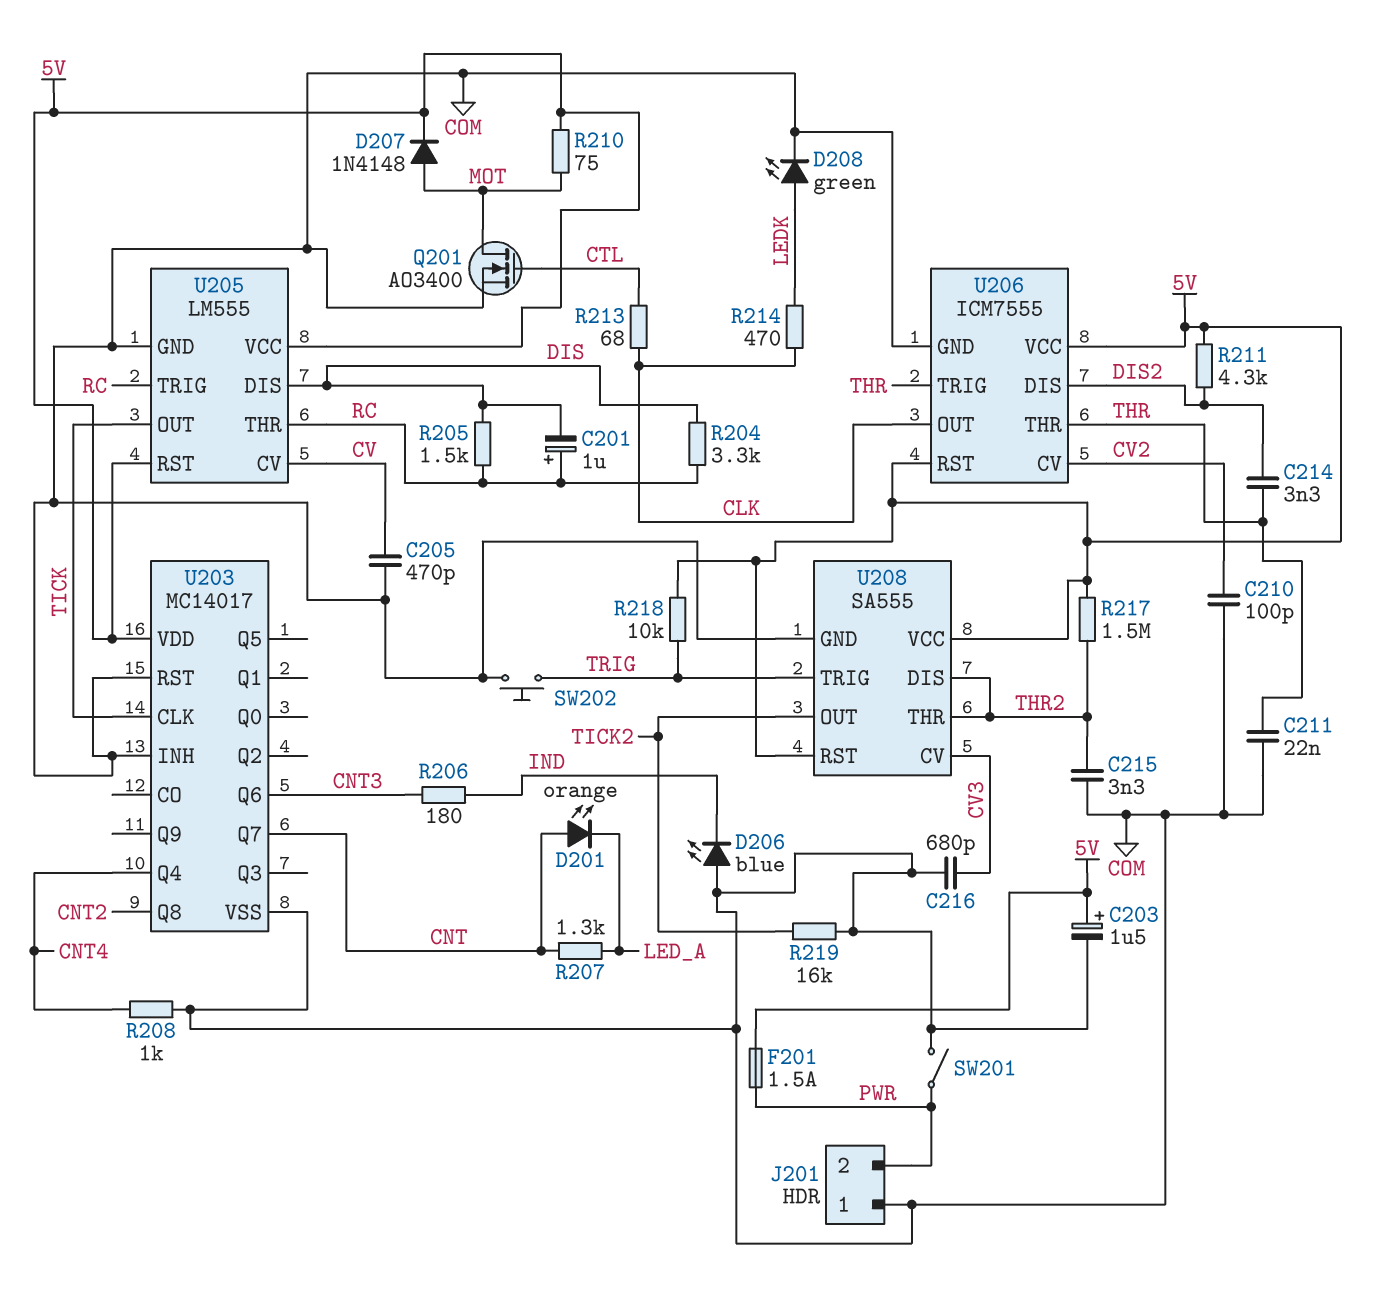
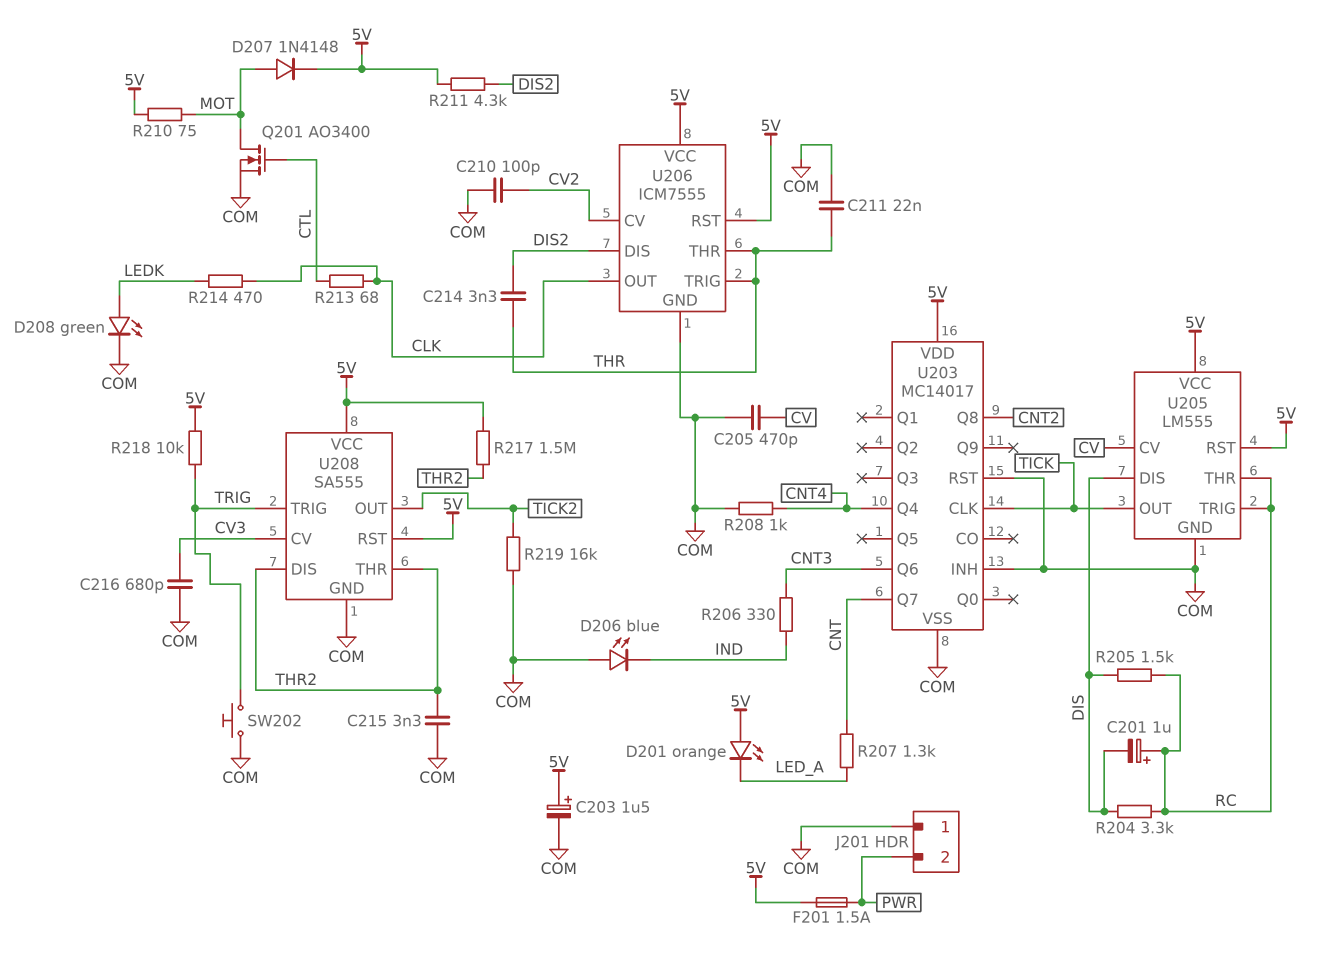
D201: LED orange (A CNT, K LED_A) -> LED orange (A 5V, K LED_A)
R206: 180 (CNT3, IND) -> 330 (CNT3, IND)
SW201: switch (COM, PWR) -> none

